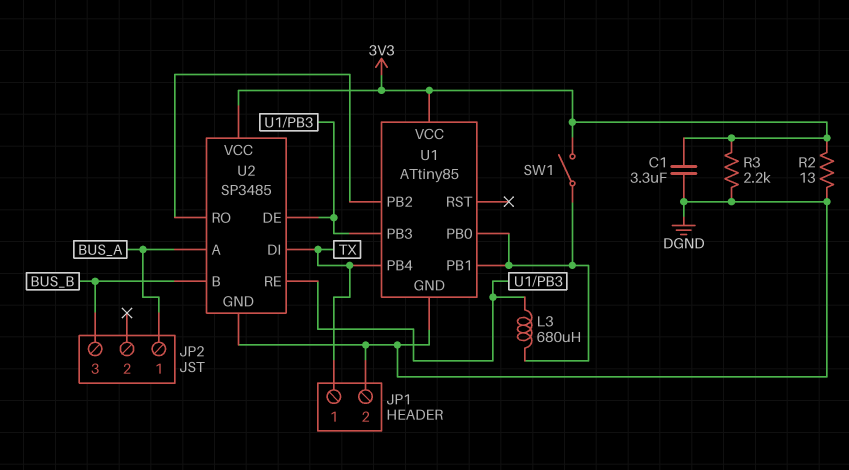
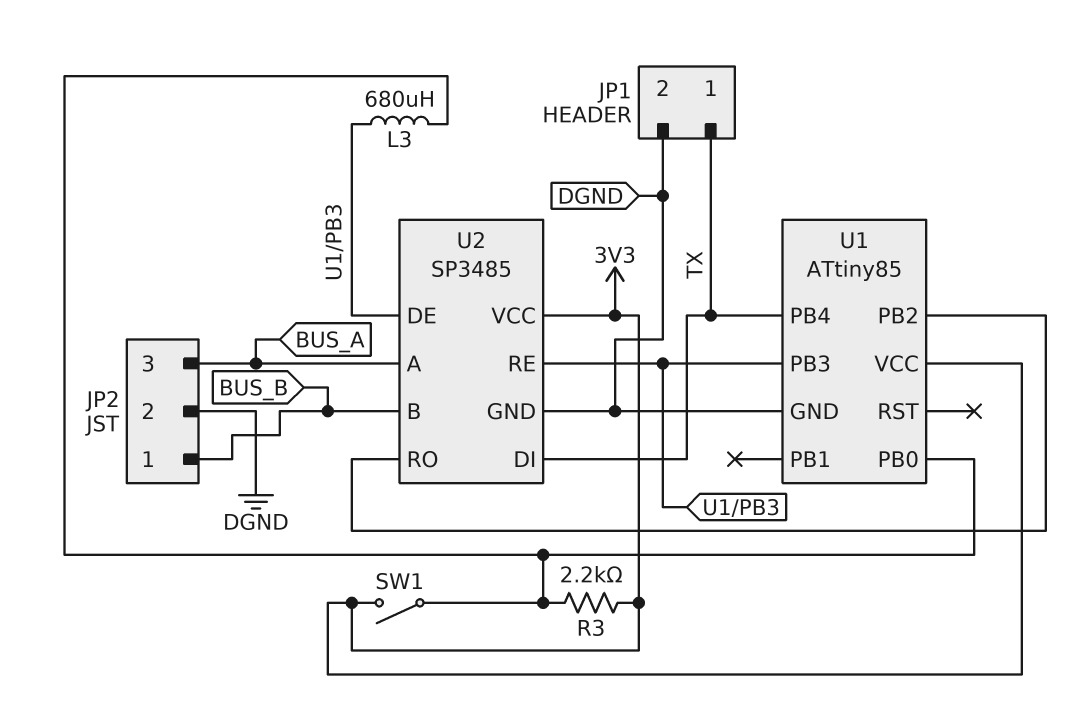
C1: 3.3uF (3V3, DGND) -> none
JP2 pin 1: BUS_A -> BUS_B
JP2 pin 2: none -> DGND
JP2 pin 3: BUS_B -> BUS_A
R2: 13 (3V3, DGND) -> none
R3: 2.2k (3V3, DGND) -> 2.2k (3V3, U1/PB0)
U1 pin PB1: U1/PB0 -> none

